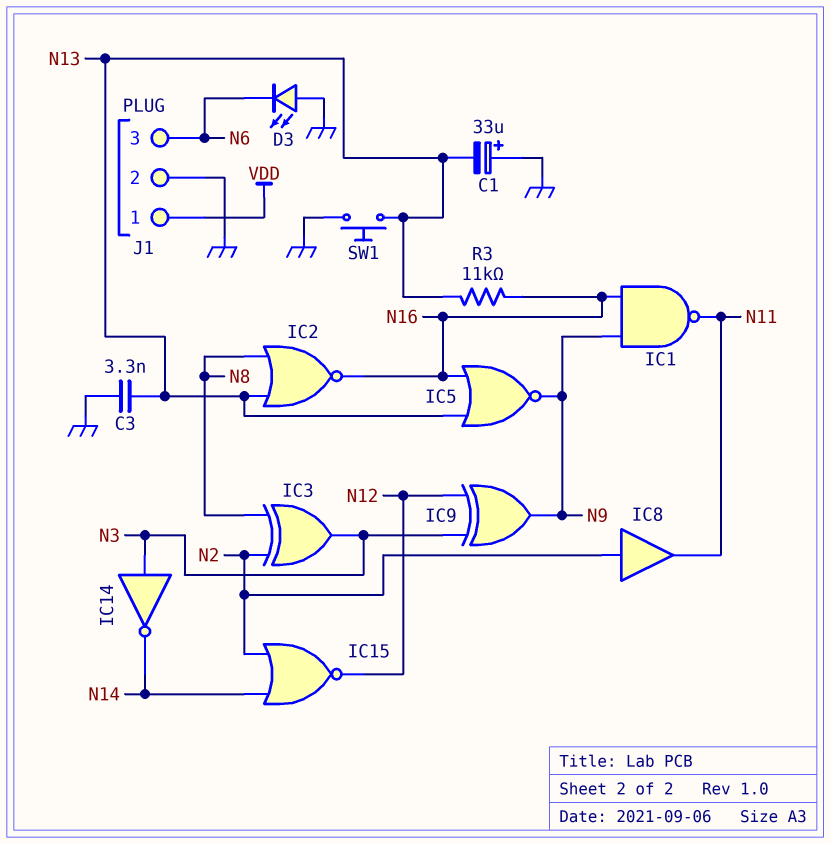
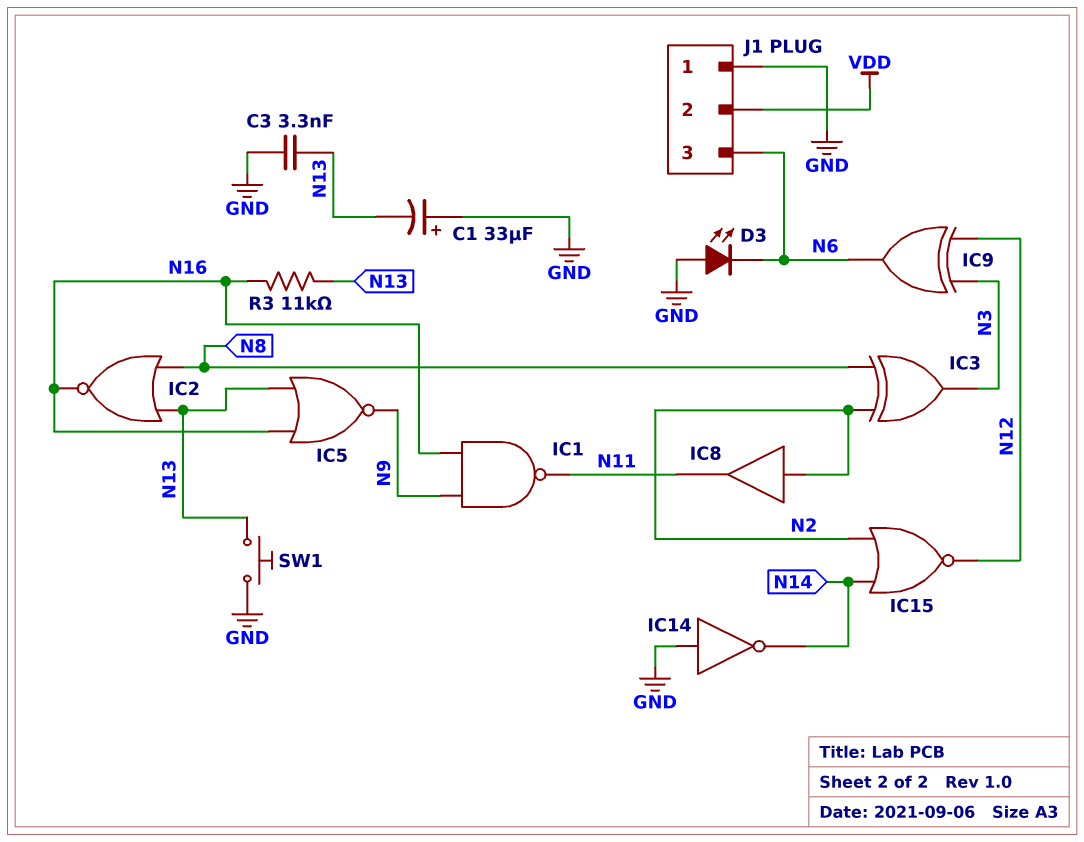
IC9: XOR (in N3, in N12, out N9) -> XOR (in N3, in N12, out N6)
IC14: NOT (in N3, out N14) -> NOT (in GND, out N14)
J1 pin 1: VDD -> GND
J1 pin 2: GND -> VDD

